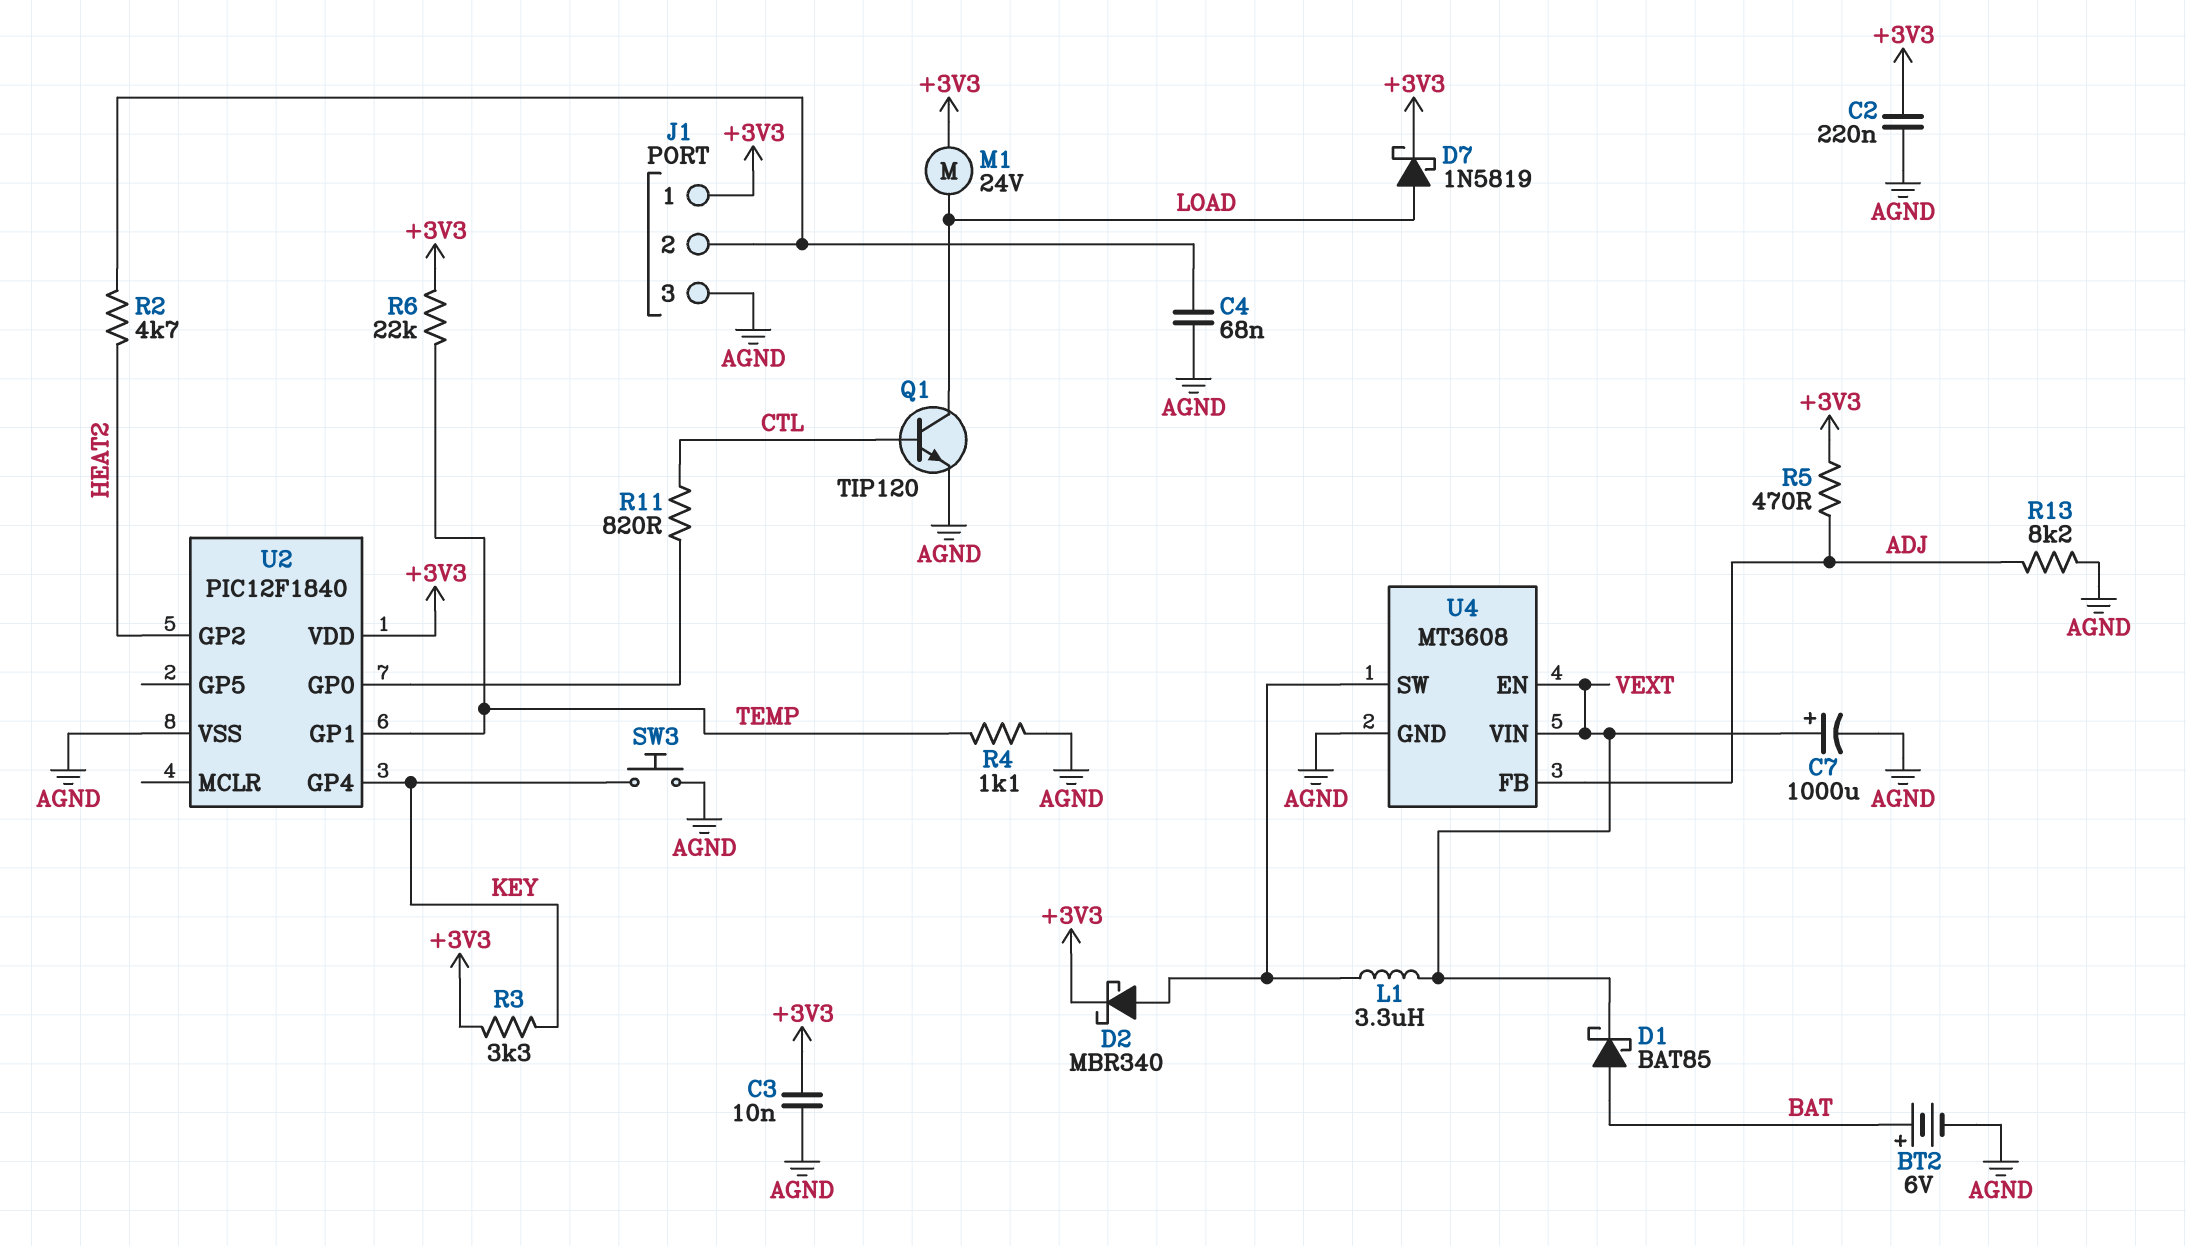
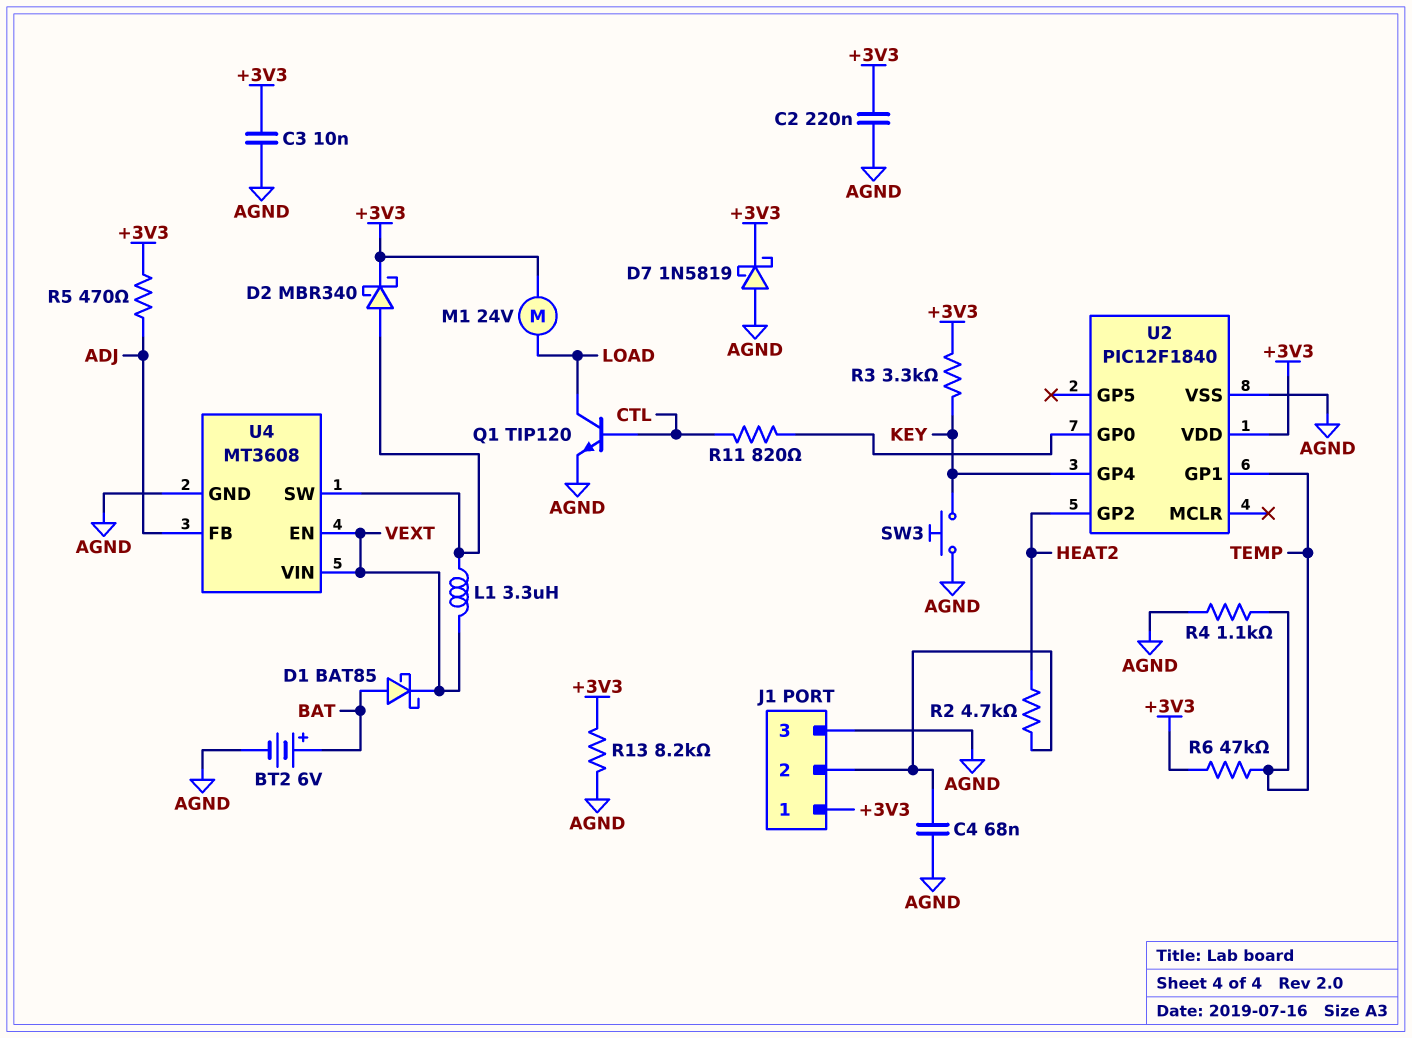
C7: 1000uF (plus VEXT, minus AGND) -> none
D7: schottky 1N5819 (A LOAD, K +3V3) -> schottky 1N5819 (A AGND, K +3V3)
R6: 22k (+3V3, TEMP) -> 47k (+3V3, TEMP)
R13: 8.2k (ADJ, AGND) -> 8.2k (+3V3, AGND)

